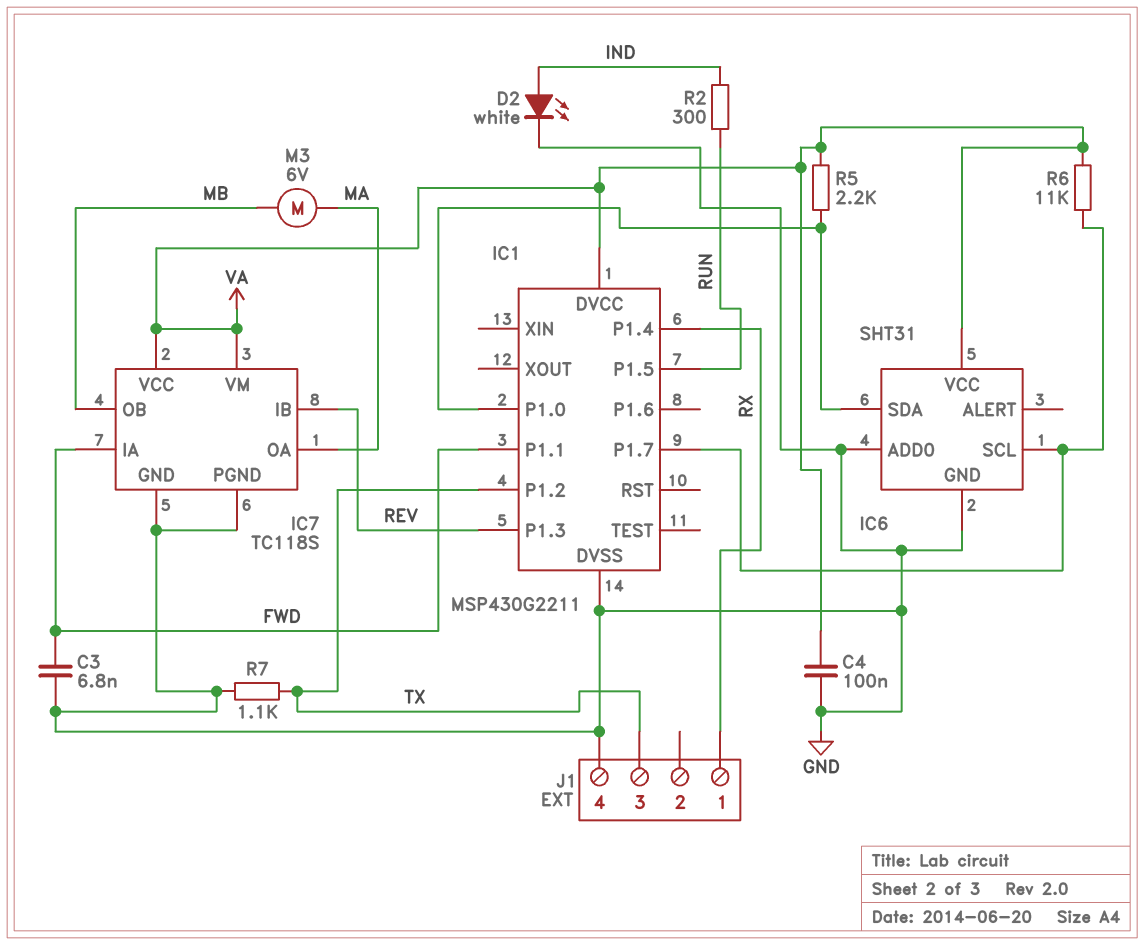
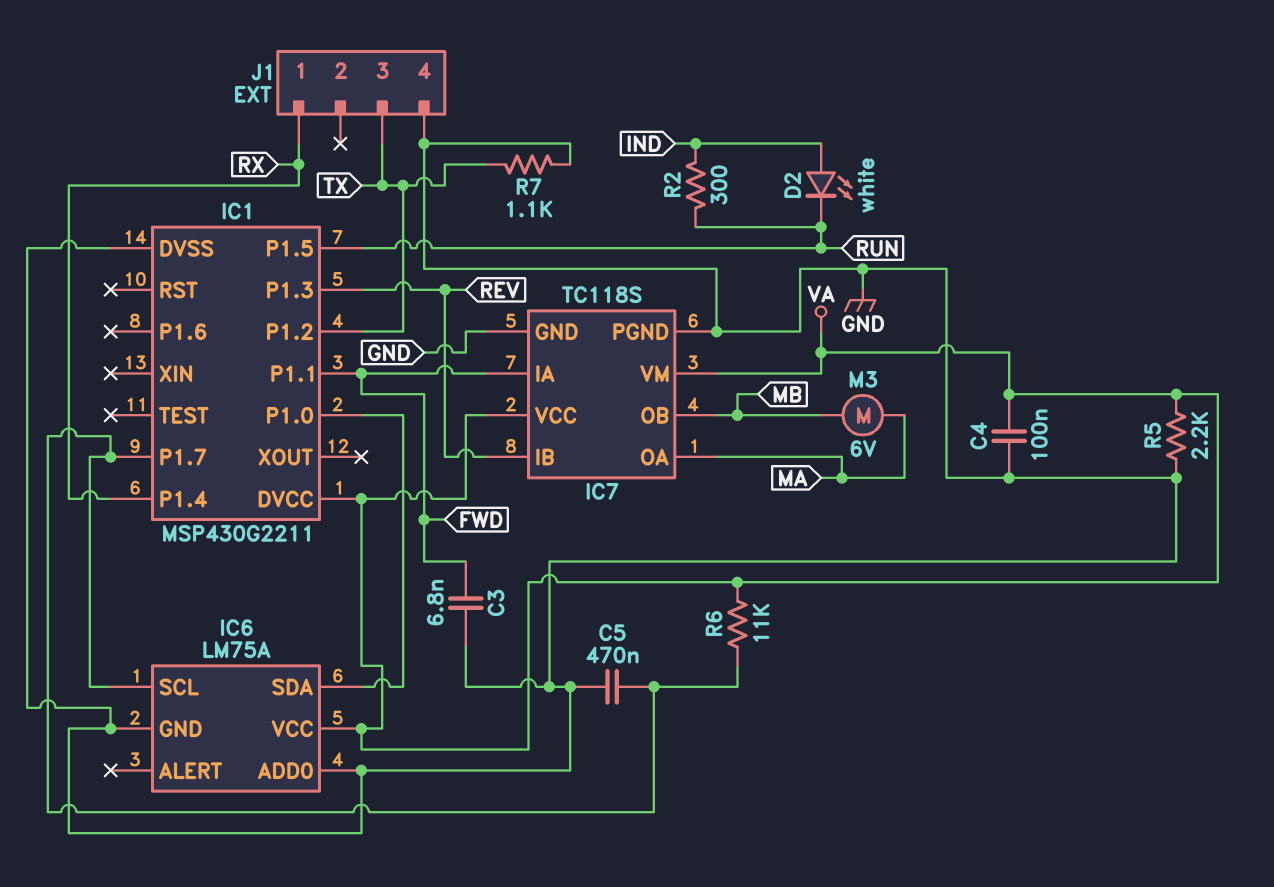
C5: none -> 470nF (GND, IC1/P1.7)
D2: LED white (A IND, K GND) -> LED white (A IND, K RUN)
IC6: SHT31 -> LM75A
R5: 2.2k (IC1/P1.0, VA) -> 2.2k (GND, VA)

